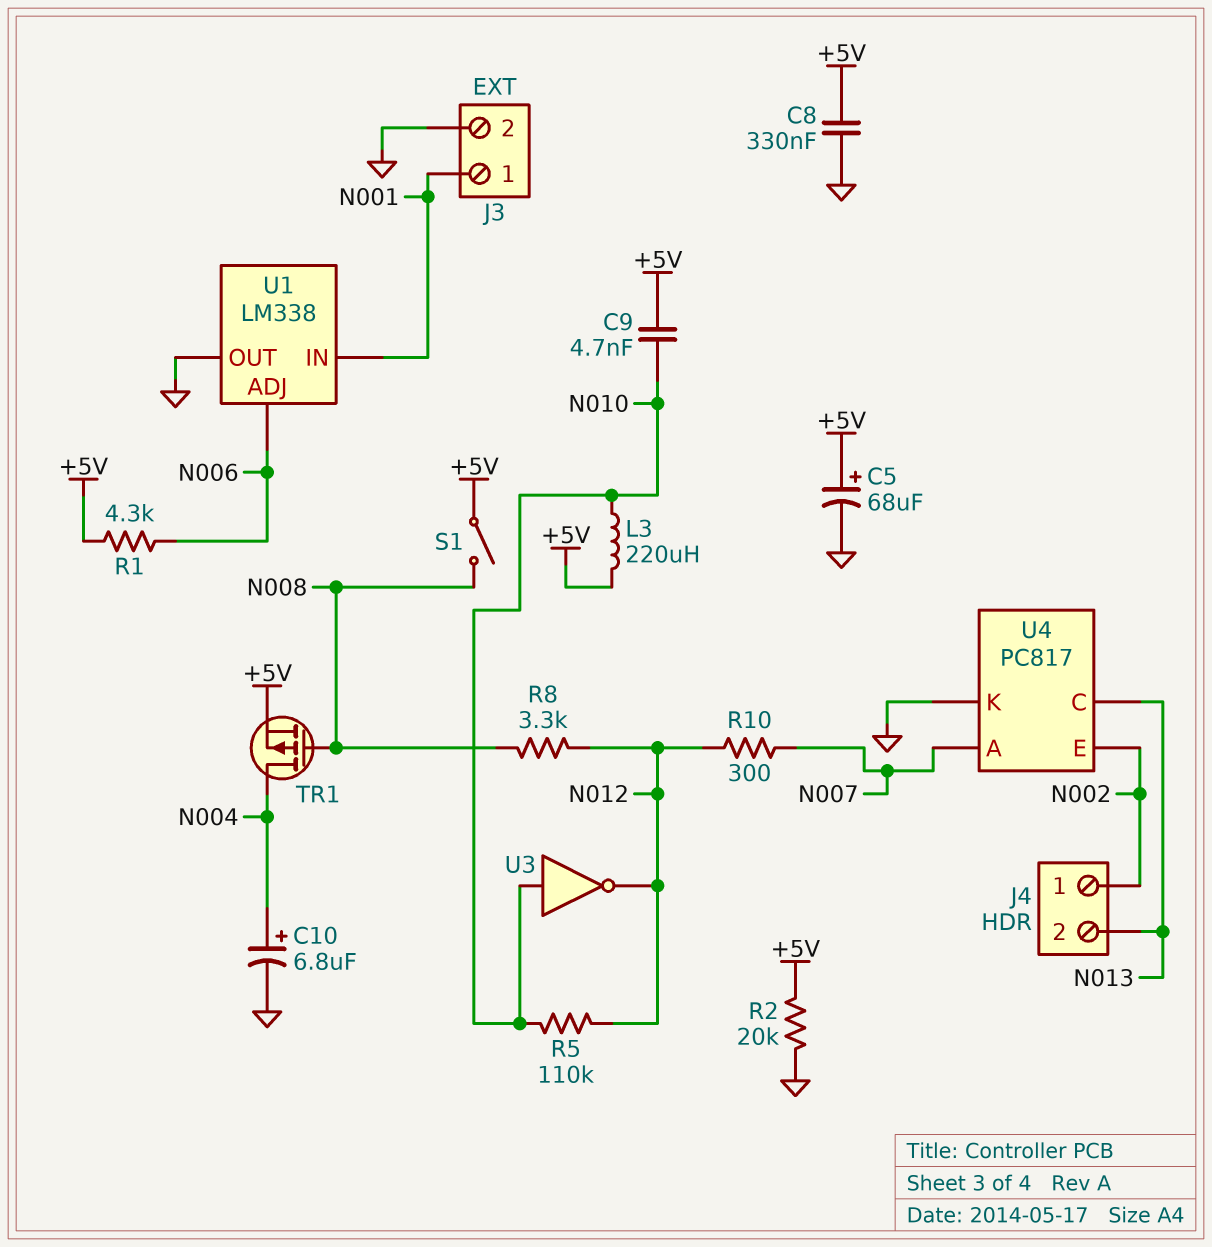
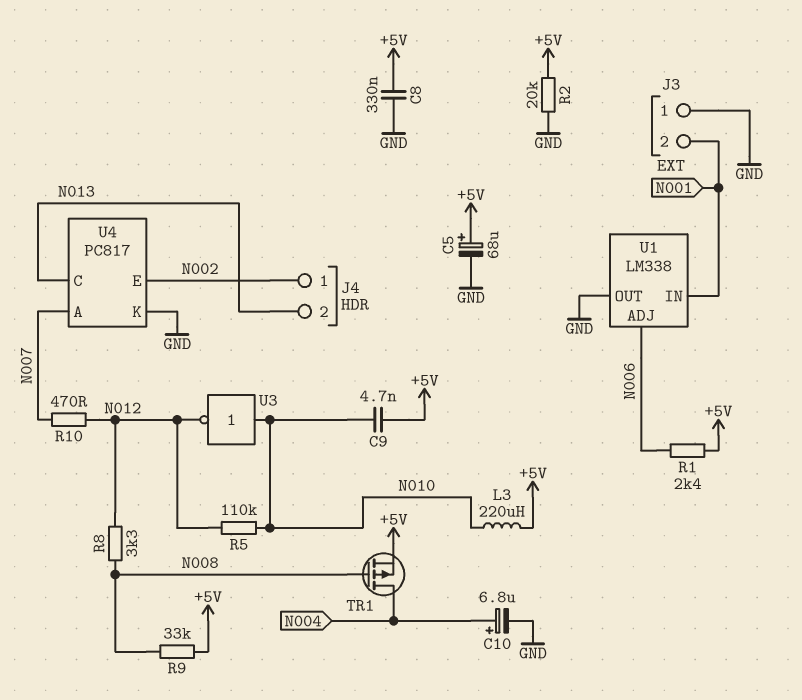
J3 pin 1: N001 -> GND
J3 pin 2: GND -> N001
R1: 4.3k (+5V, N006) -> 2.4k (+5V, N006)
R9: none -> 33k (+5V, N008)
R10: 300 (N007, N012) -> 470 (N007, N012)
S1: switch (+5V, N008) -> none

